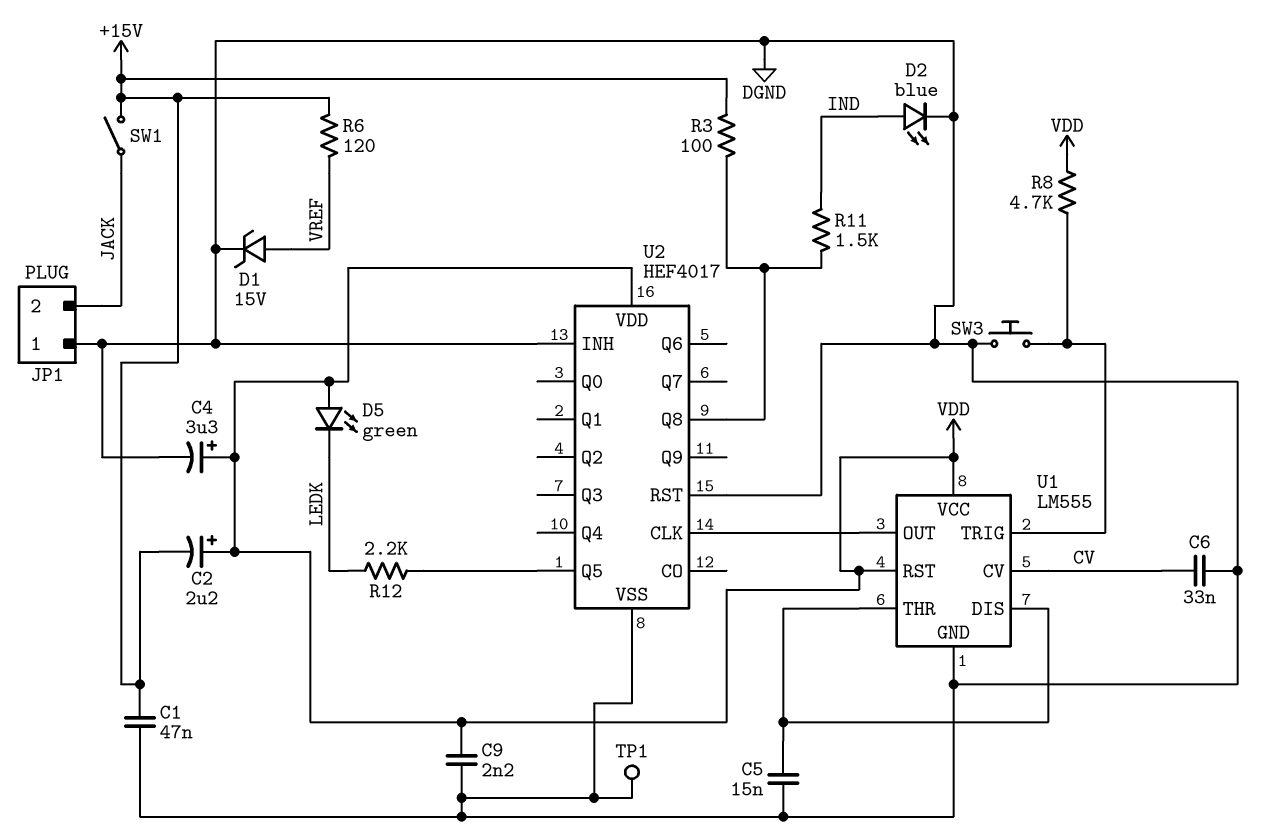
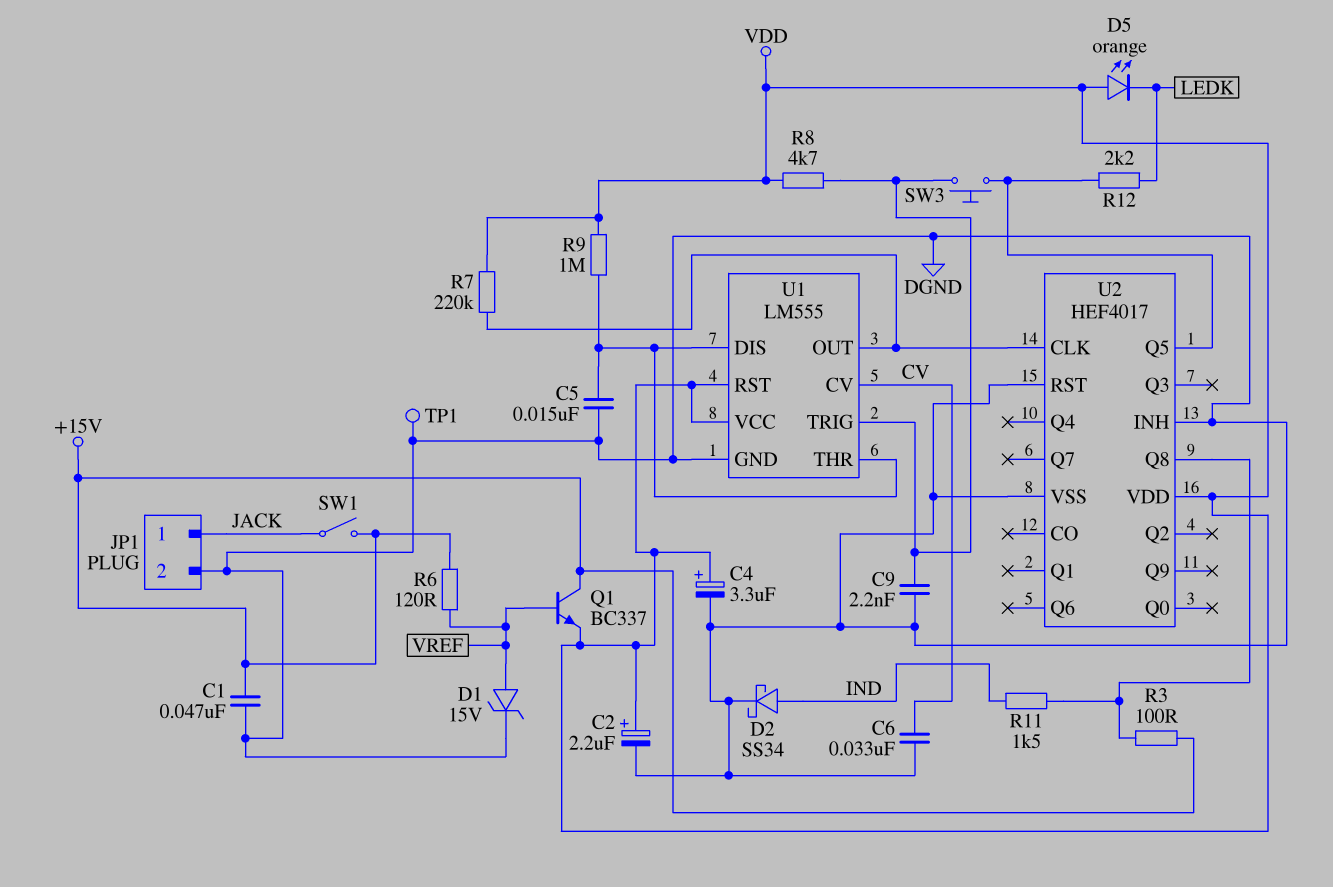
C2: 2.2uF (plus VDD, minus +15V) -> 2.2uF (plus VDD, minus DGND)
C9: 2.2nF (DGND, VDD) -> 2.2nF (DGND, U1/TRIG)
D2: LED blue (A IND, K DGND) -> schottky SS34 (A IND, K DGND)
D5: LED green (A VDD, K LEDK) -> LED orange (A VDD, K LEDK)
JP1 pin 1: DGND -> JACK
JP1 pin 2: JACK -> DGND
Q1: none -> NPN BC337 (B VREF, C +15V, E VDD)
R7: none -> 220k (U1/OUT, VDD)
R9: none -> 1M (U1/DIS, VDD)
SW3: button (DGND, U1/TRIG) -> button (U1/TRIG, U2/Q5)

